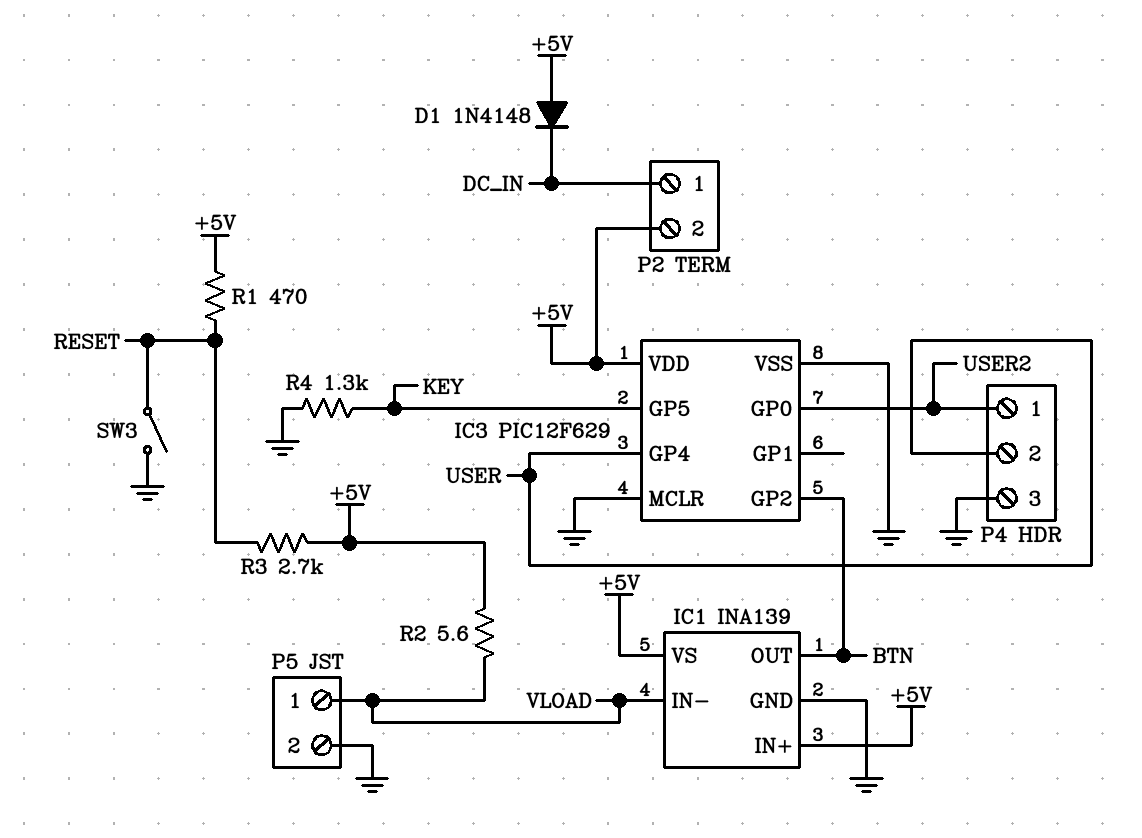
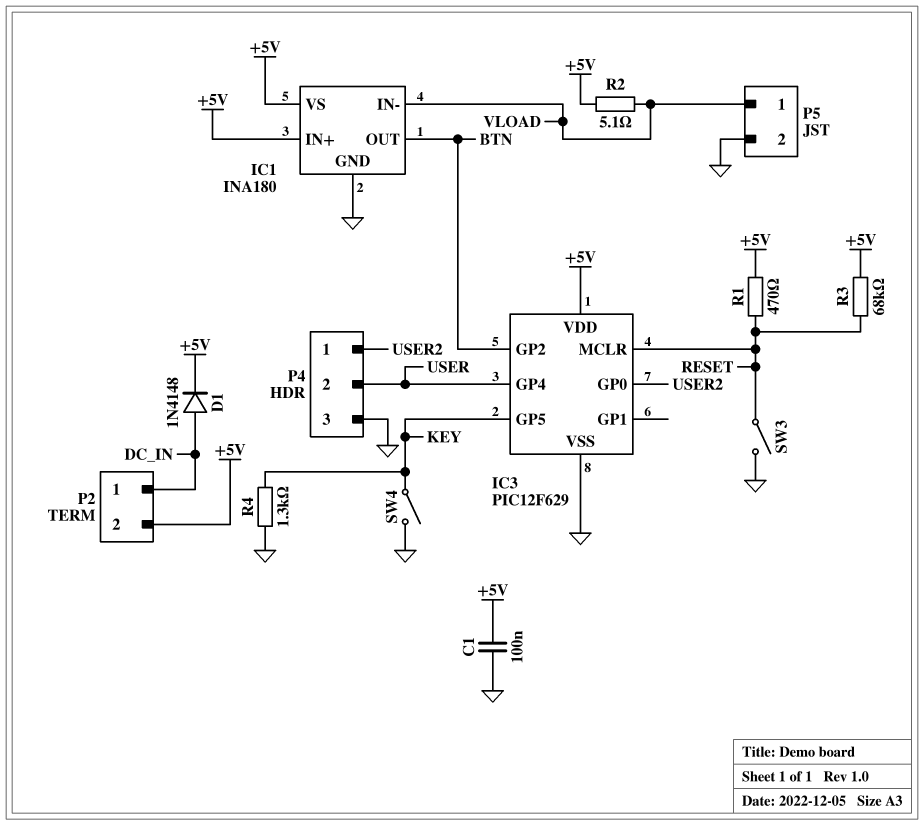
C1: none -> 100nF (+5V, GND)
D1: diode 1N4148 (A +5V, K DC_IN) -> diode 1N4148 (A DC_IN, K +5V)
IC1: INA139 -> INA180
IC3 pin MCLR: GND -> RESET
R2: 5.6 (+5V, VLOAD) -> 5.1 (+5V, VLOAD)
R3: 2.7k (+5V, RESET) -> 68k (+5V, RESET)
SW4: none -> switch (GND, KEY)

